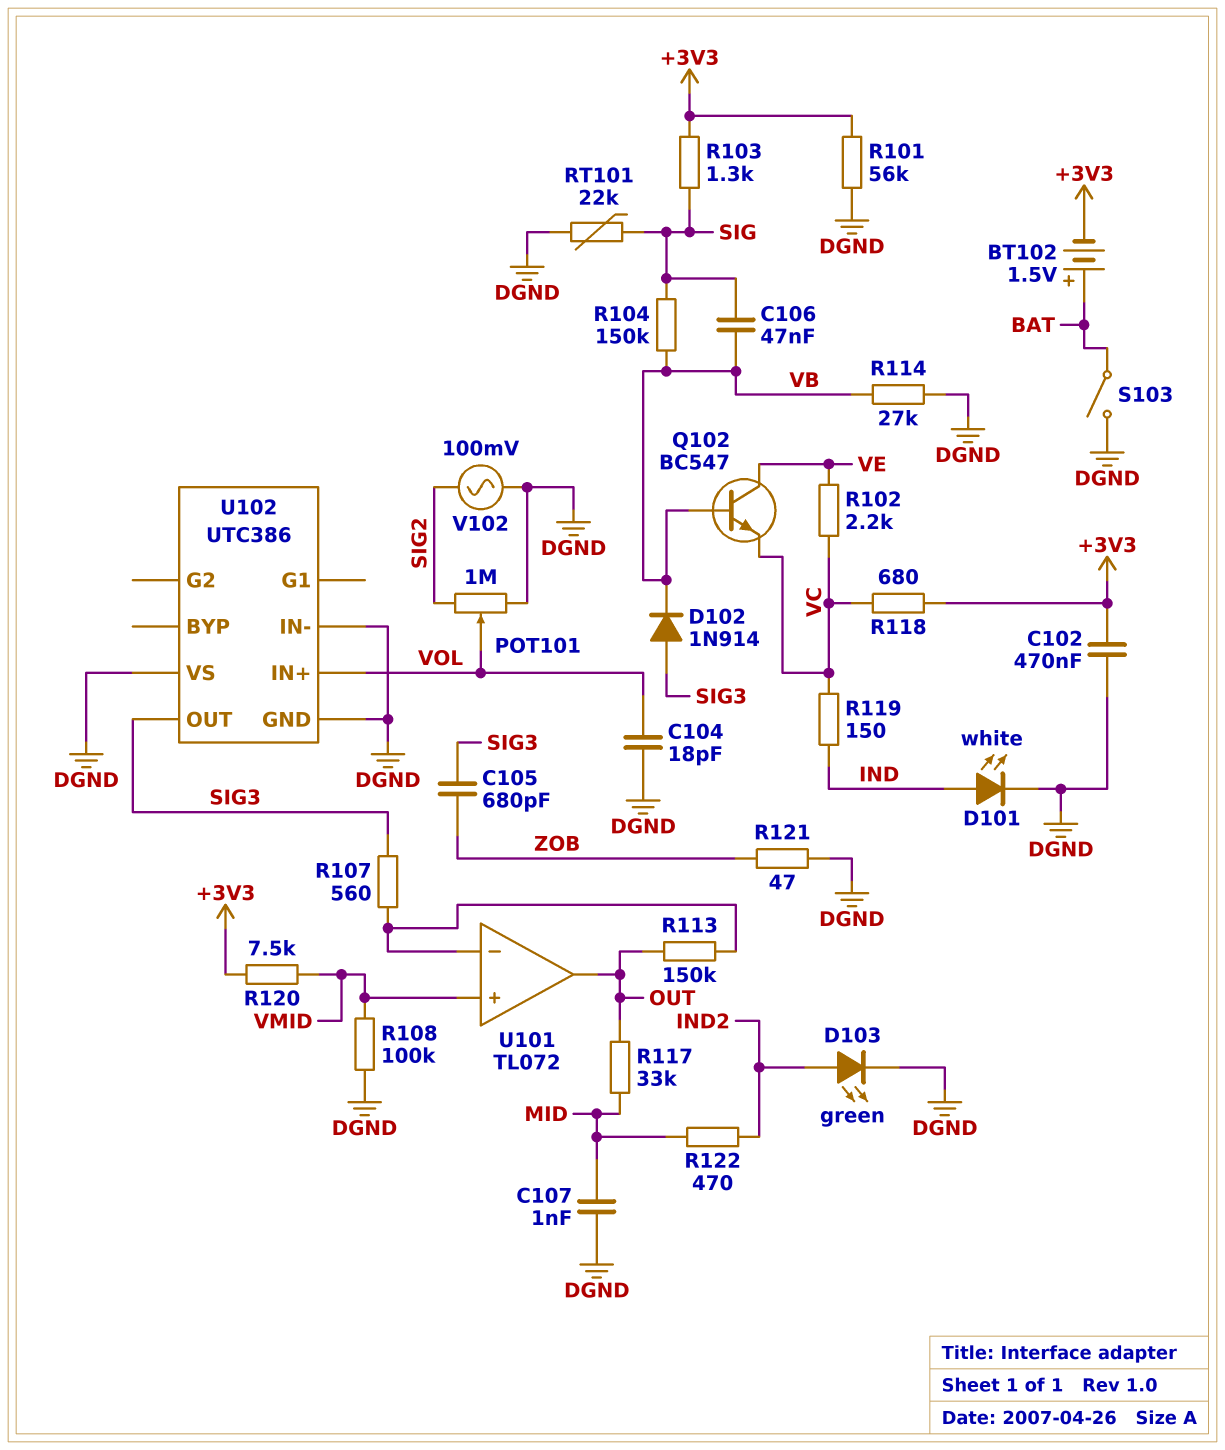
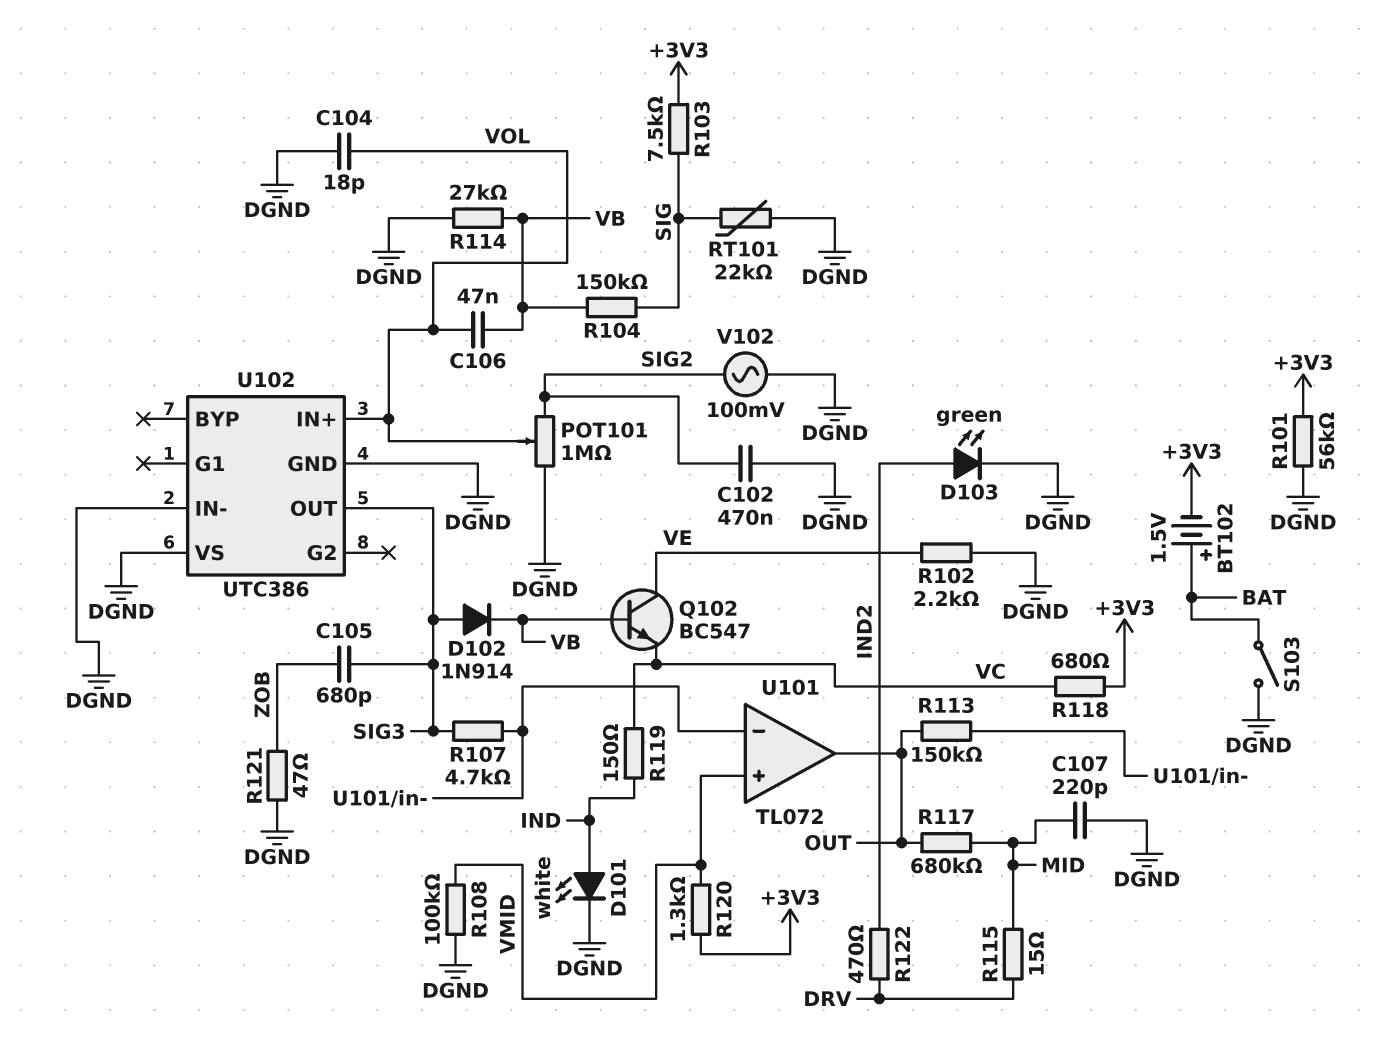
C102: 470nF (+3V3, DGND) -> 470nF (DGND, SIG2)
C106: 47nF (SIG, VB) -> 47nF (VB, VOL)
C107: 1nF (DGND, MID) -> 220pF (DGND, MID)
R102: 2.2k (VC, VE) -> 2.2k (DGND, VE)
R103: 1.3k (+3V3, SIG) -> 7.5k (+3V3, SIG)
R107: 560 (SIG3, U101/in-) -> 4.7k (SIG3, U101/in-)
R115: none -> 15 (DRV, MID)
R117: 33k (MID, OUT) -> 680k (MID, OUT)
R120: 7.5k (+3V3, VMID) -> 1.3k (+3V3, VMID)
R122: 470 (IND2, MID) -> 470 (DRV, IND2)

